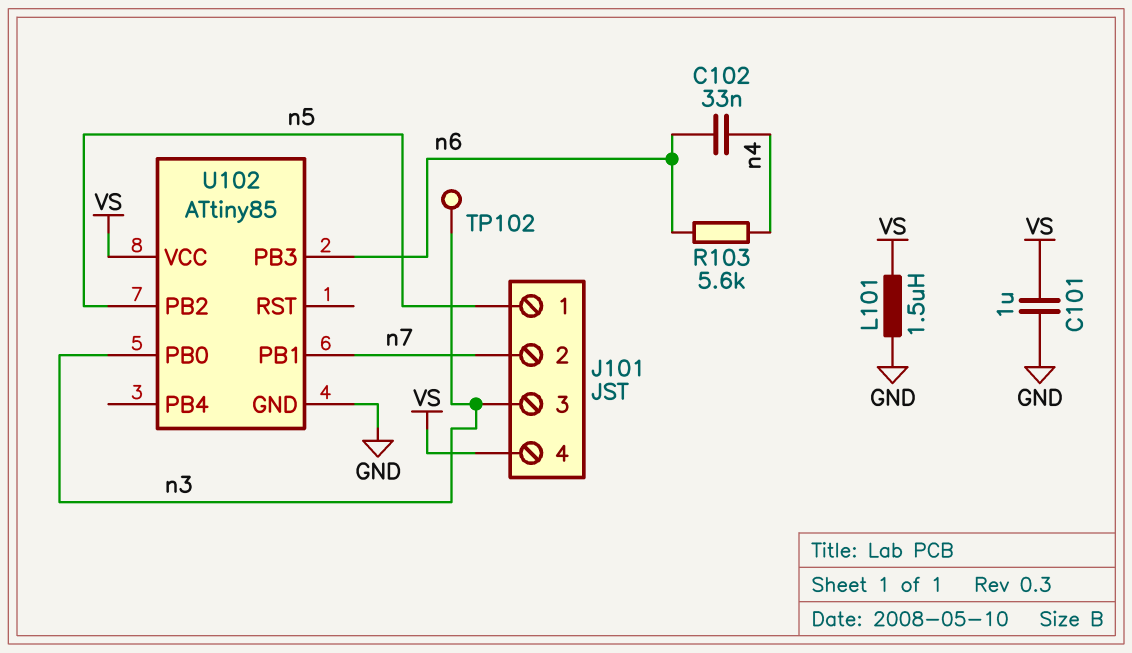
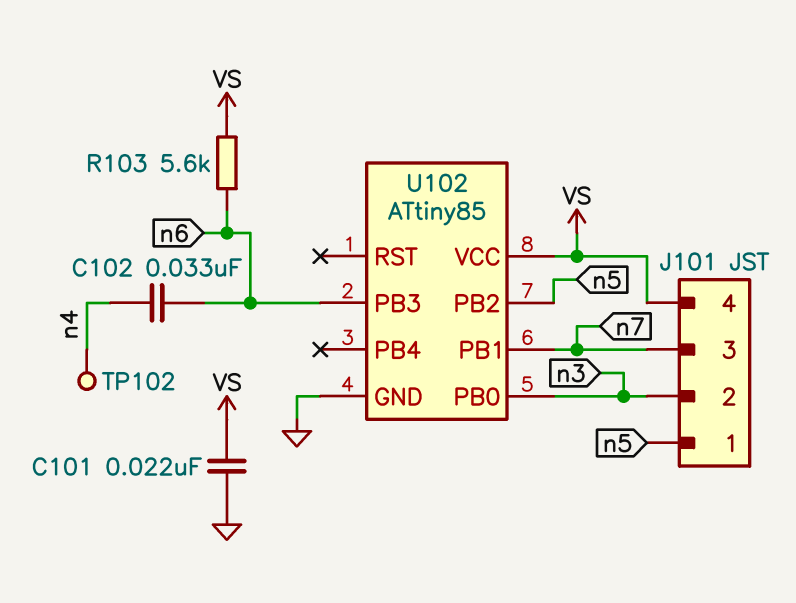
C101: 1uF (GND, VS) -> 22nF (GND, VS)
J101 pin 2: n7 -> n3
J101 pin 3: n3 -> n7
L101: 1.5uH (GND, VS) -> none
R103: 5.6k (n4, n6) -> 5.6k (VS, n6)
TP102: test point (n3) -> test point (n4)

